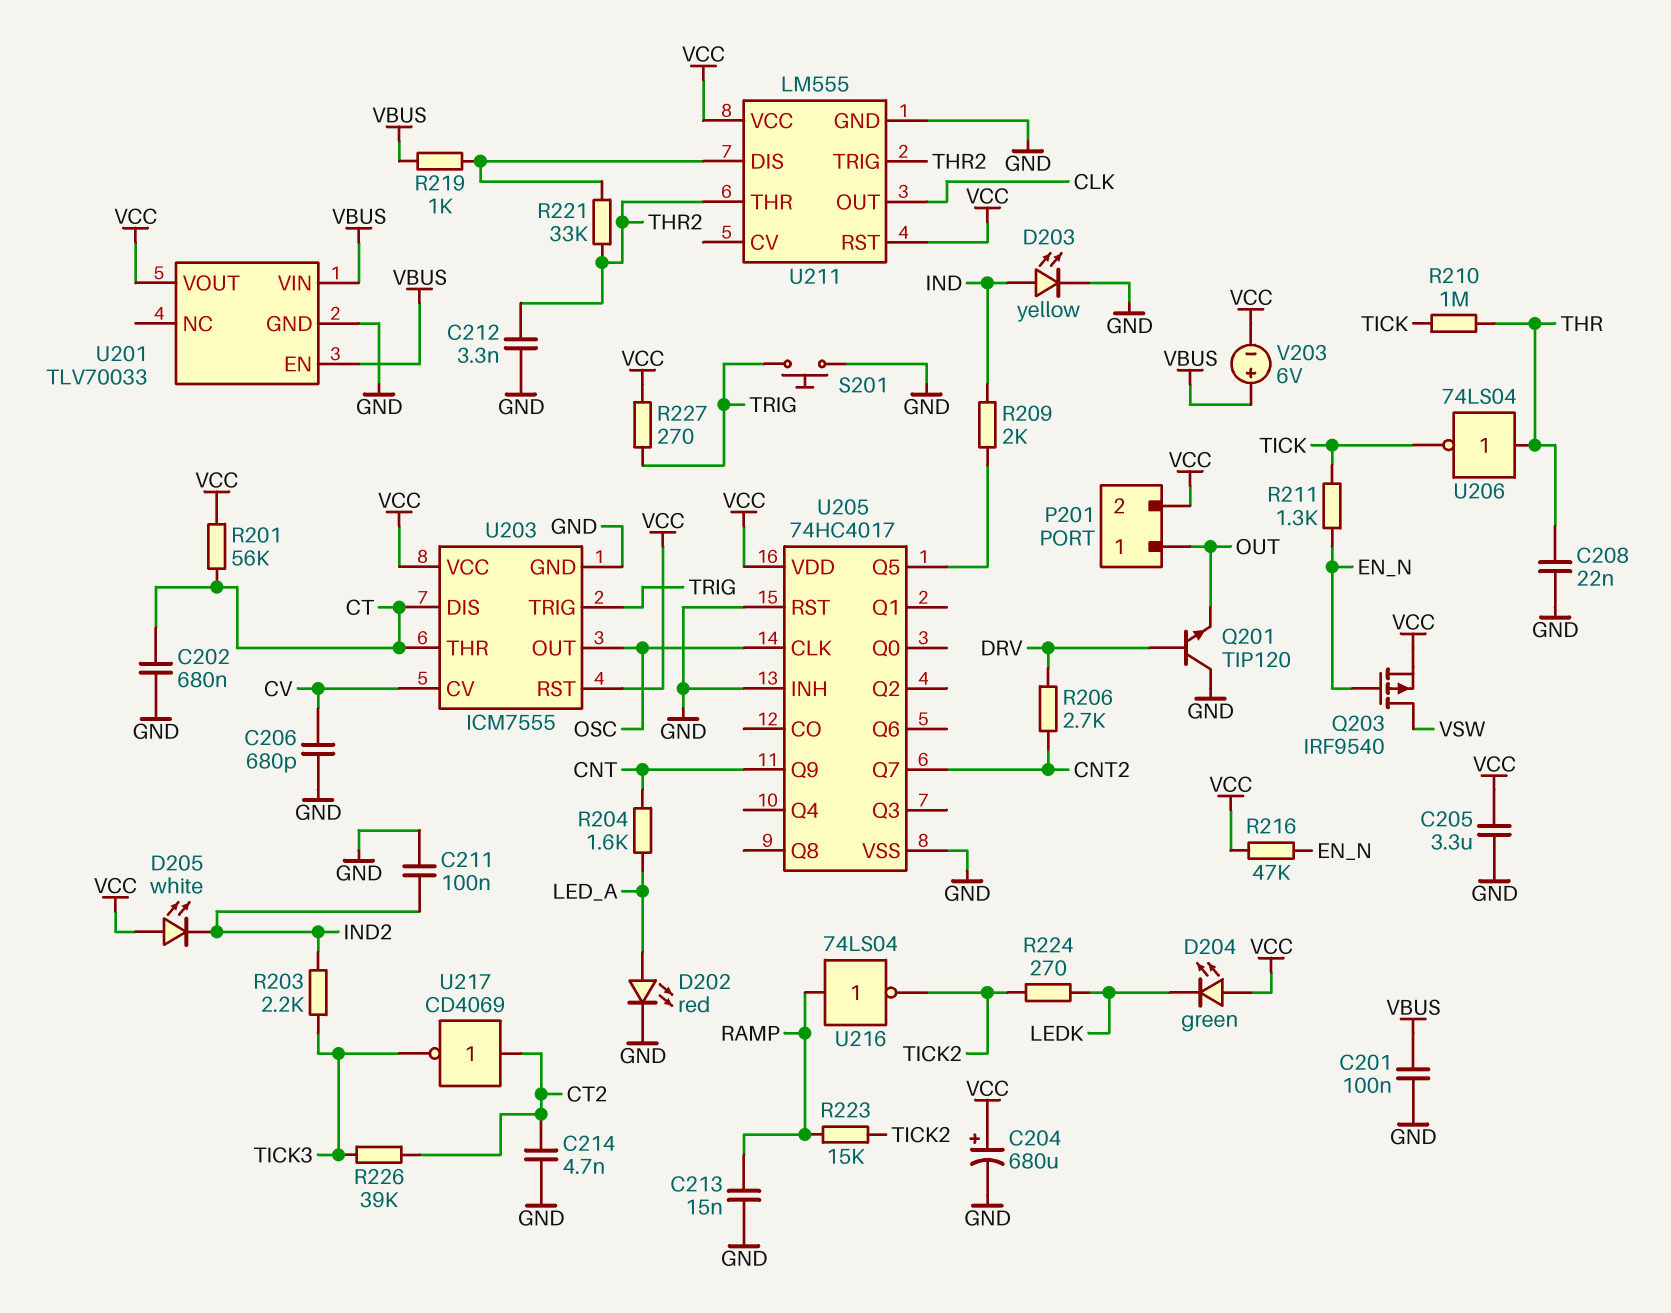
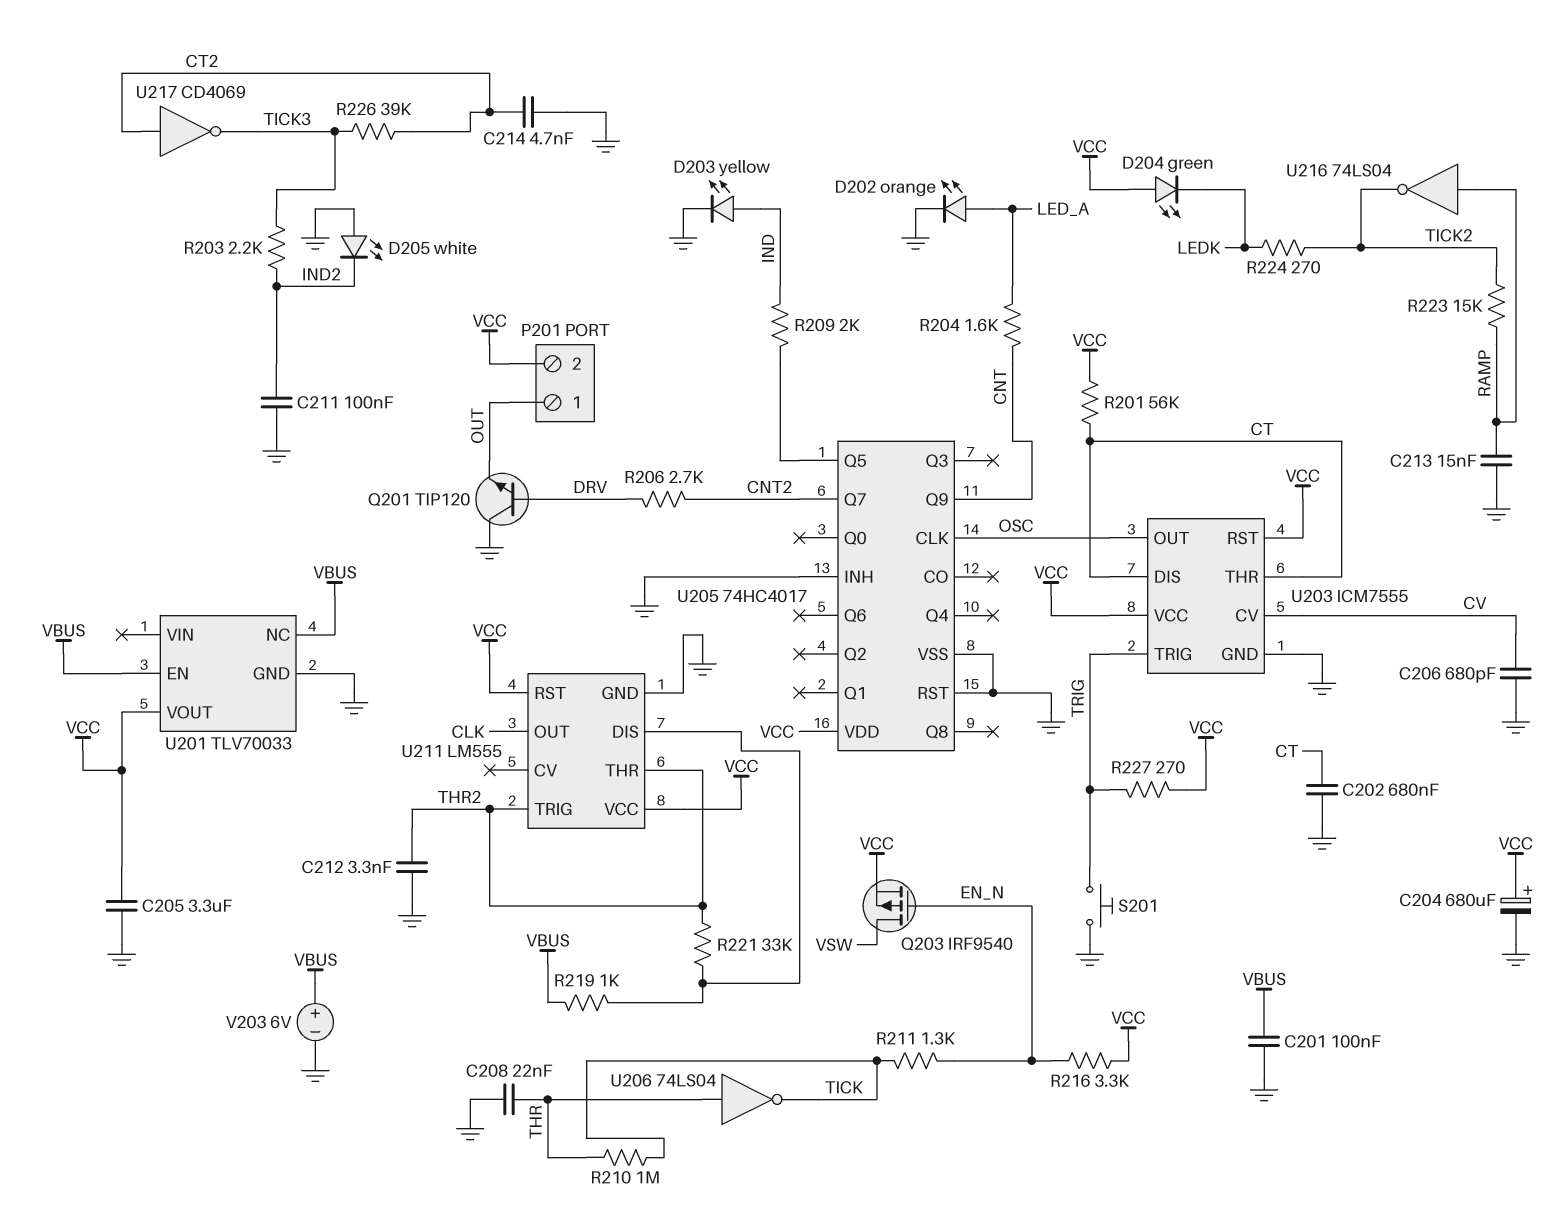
D202: LED red (A LED_A, K GND) -> LED orange (A LED_A, K GND)
D205: LED white (A VCC, K IND2) -> LED white (A GND, K IND2)
R216: 47k (EN_N, VCC) -> 3.3k (EN_N, VCC)
U201 pin NC: none -> VBUS
U201 pin VIN: VBUS -> none
V203: 6V (plus VBUS, minus VCC) -> 6V (plus VBUS, minus GND)

